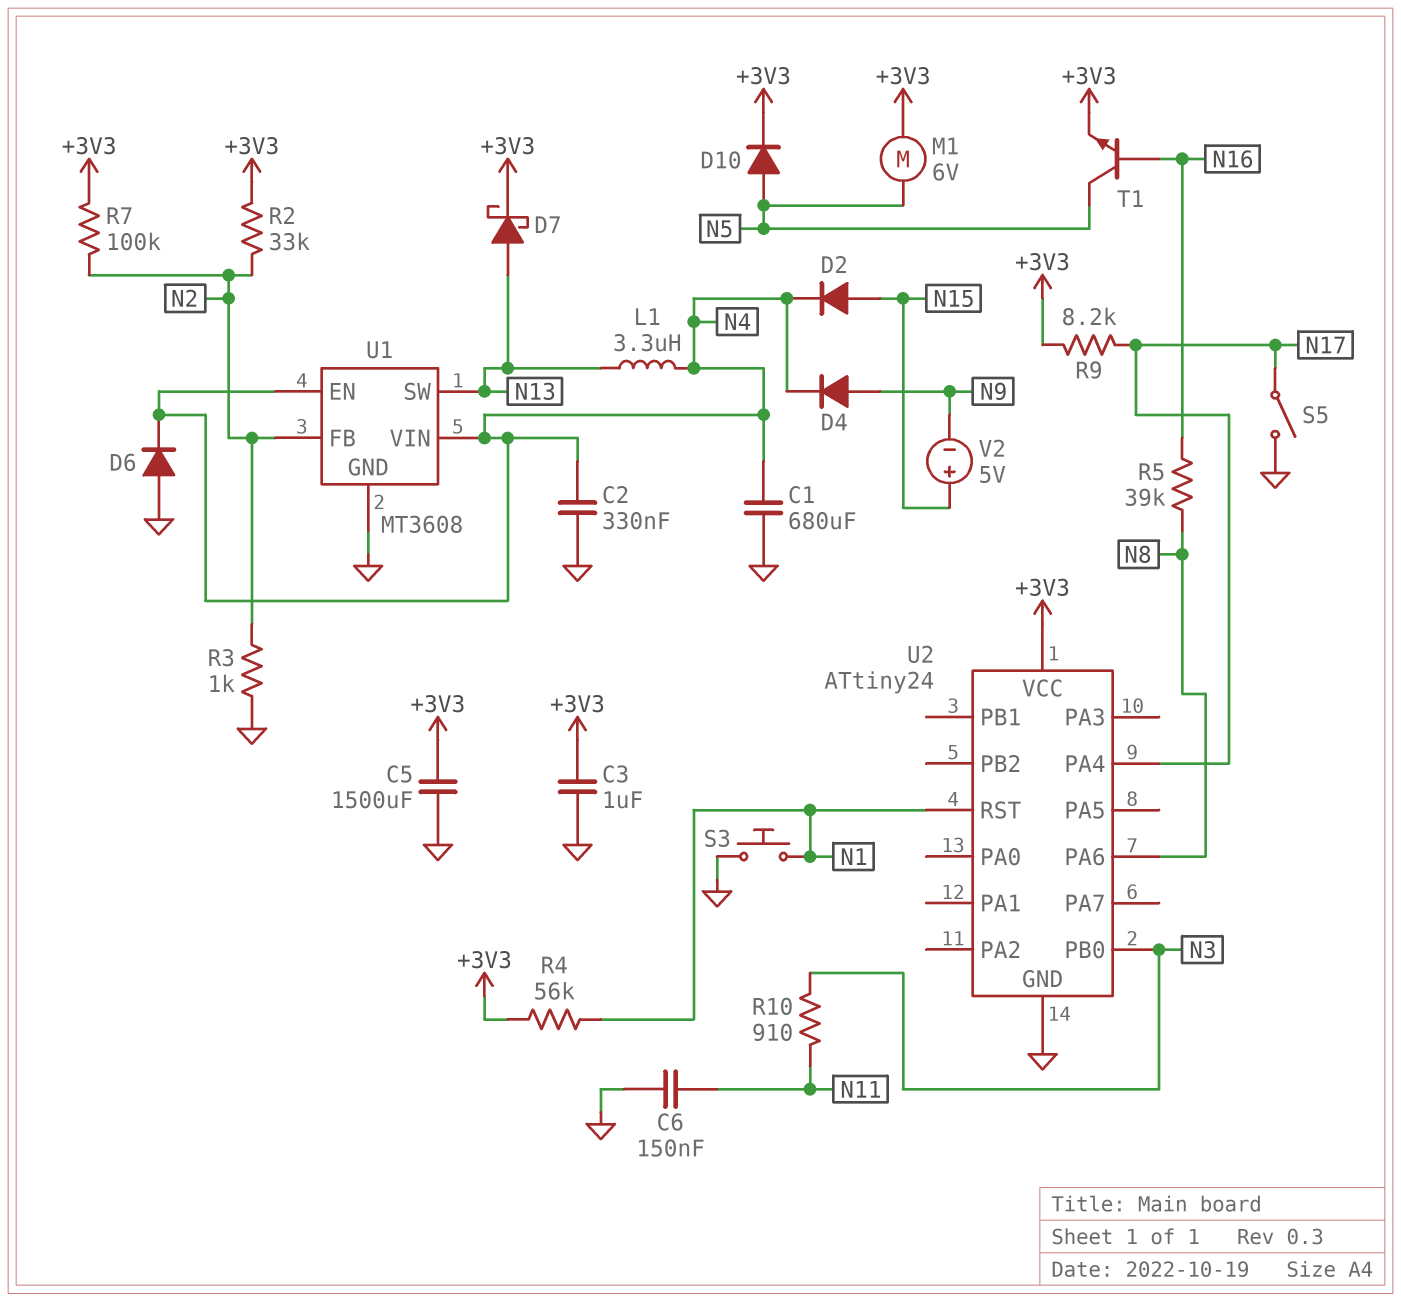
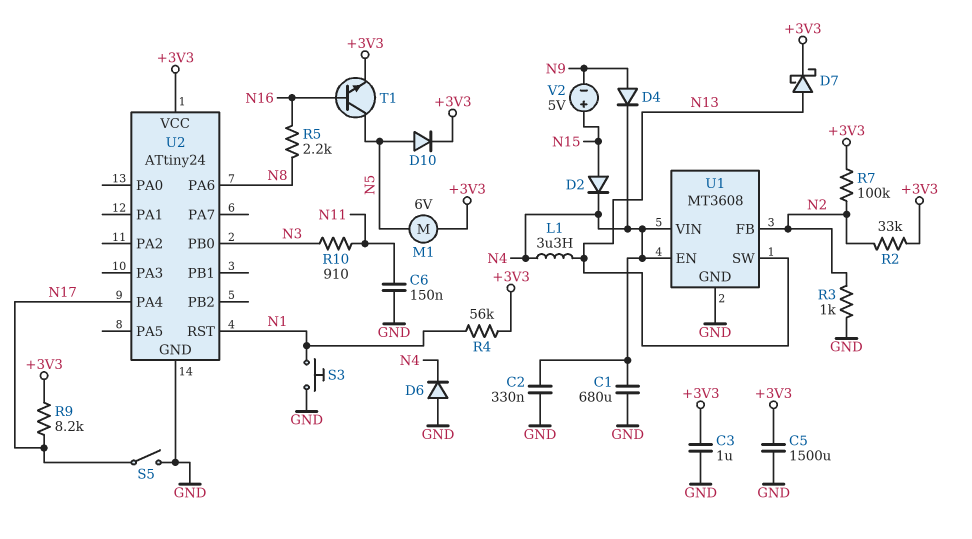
R5: 39k (N8, N16) -> 2.2k (N8, N16)

